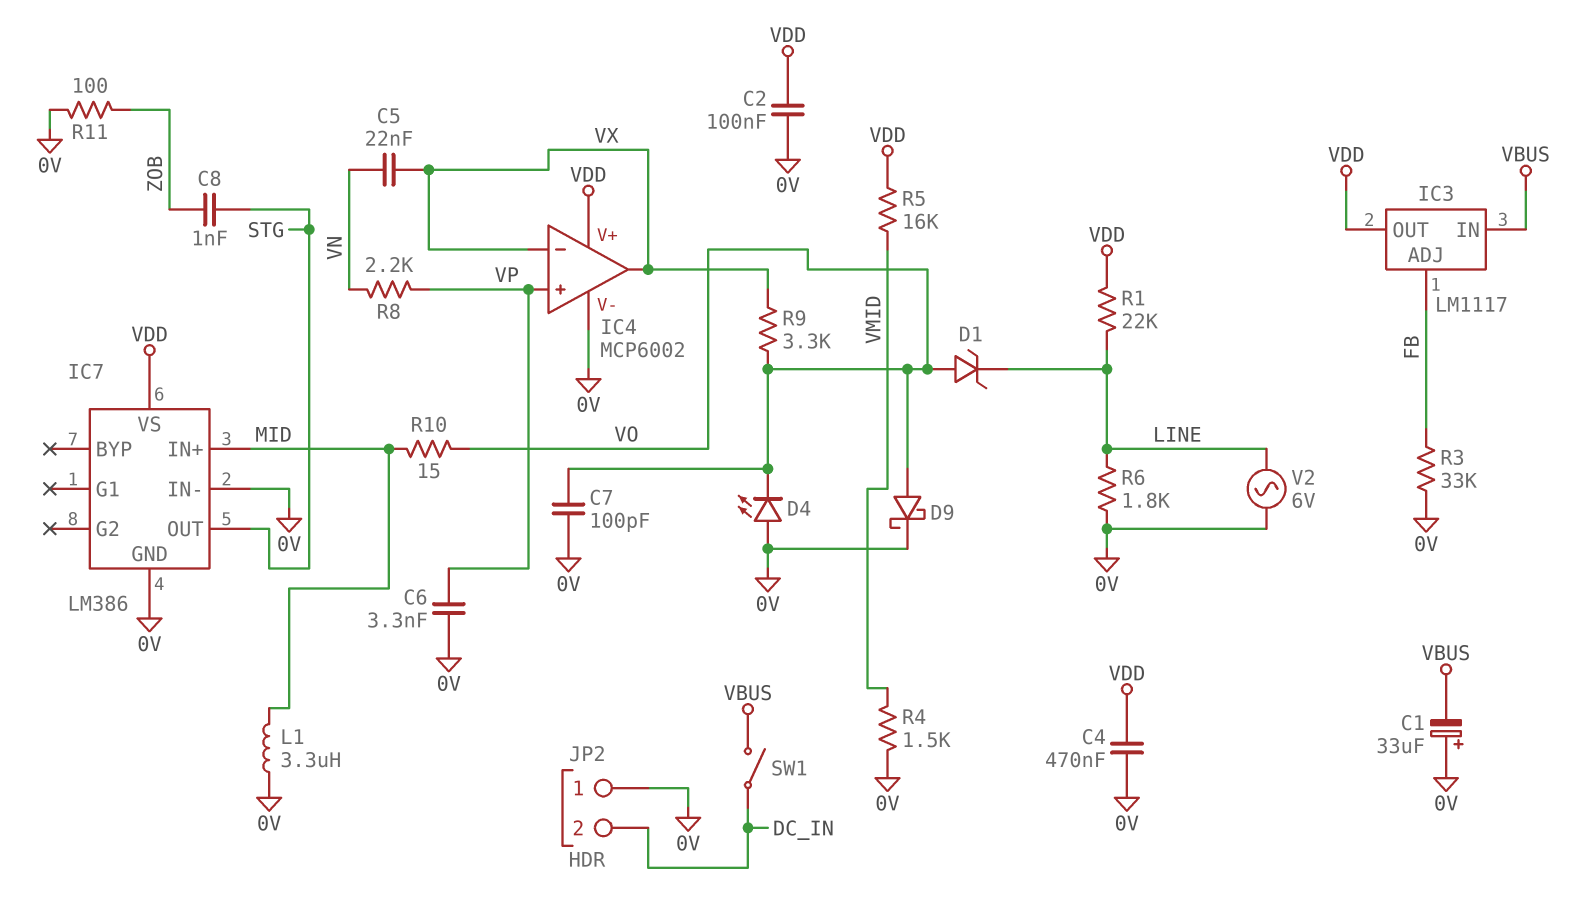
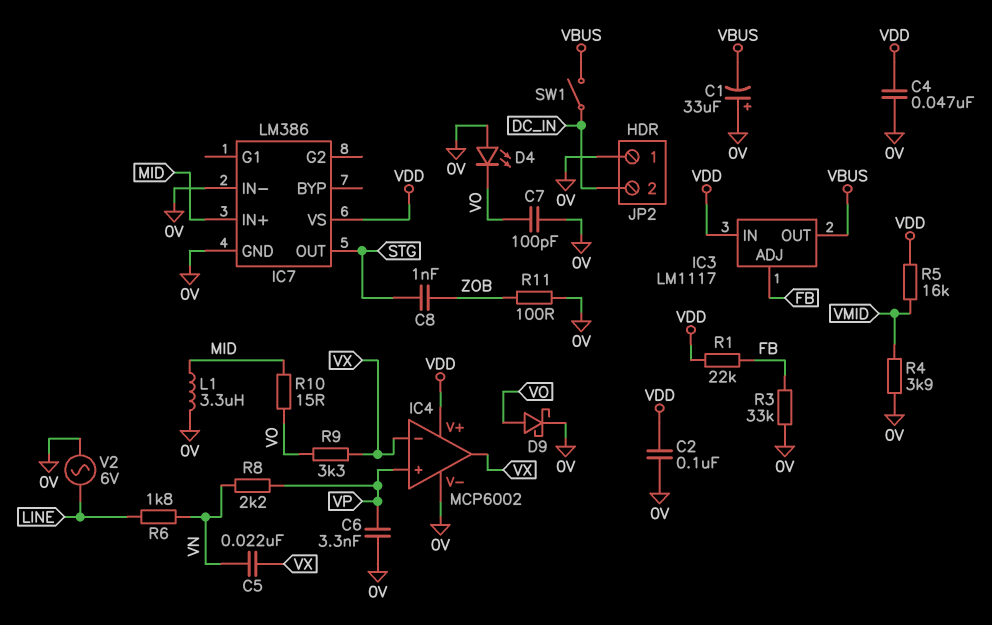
C4: 470nF (0V, VDD) -> 47nF (0V, VDD)
D1: zener (A VO, K LINE) -> none
IC3 pin IN: VBUS -> VDD
IC3 pin OUT: VDD -> VBUS
R1: 22k (LINE, VDD) -> 22k (FB, VDD)
R4: 1.5k (0V, VMID) -> 3.9k (0V, VMID)
R6: 1.8k (0V, LINE) -> 1.8k (LINE, VN)

